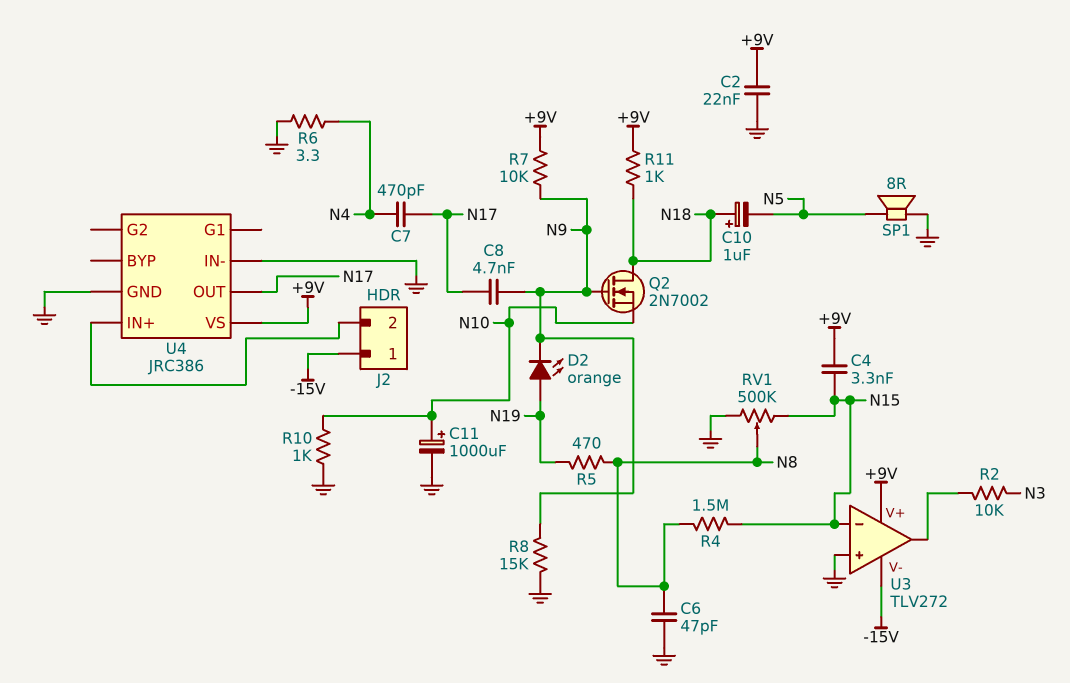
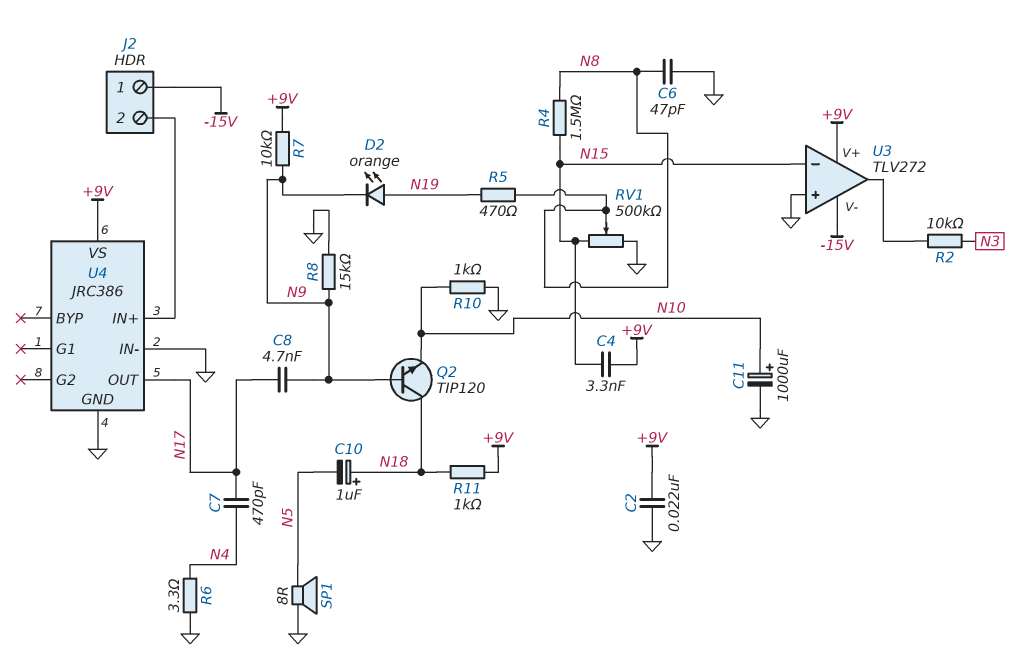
Q2: NMOS 2N7002 (G N9, D N18, S N10) -> NPN TIP120 (B N9, C N18, E N10)

